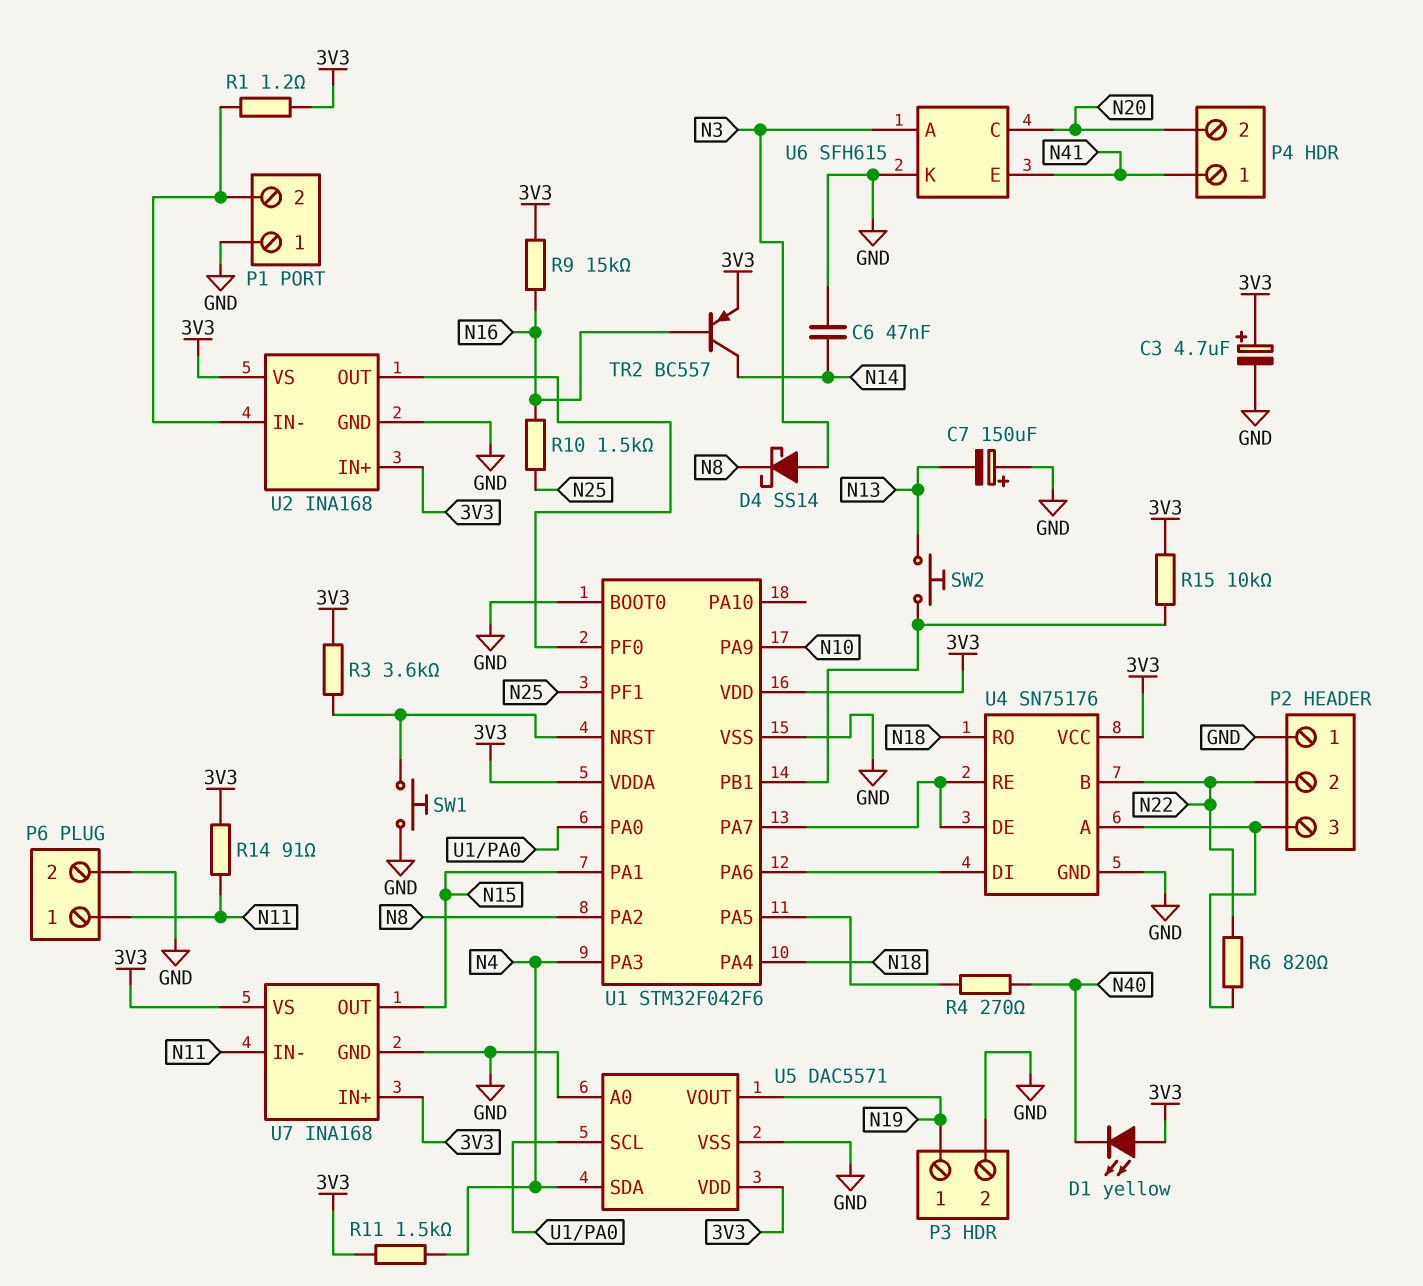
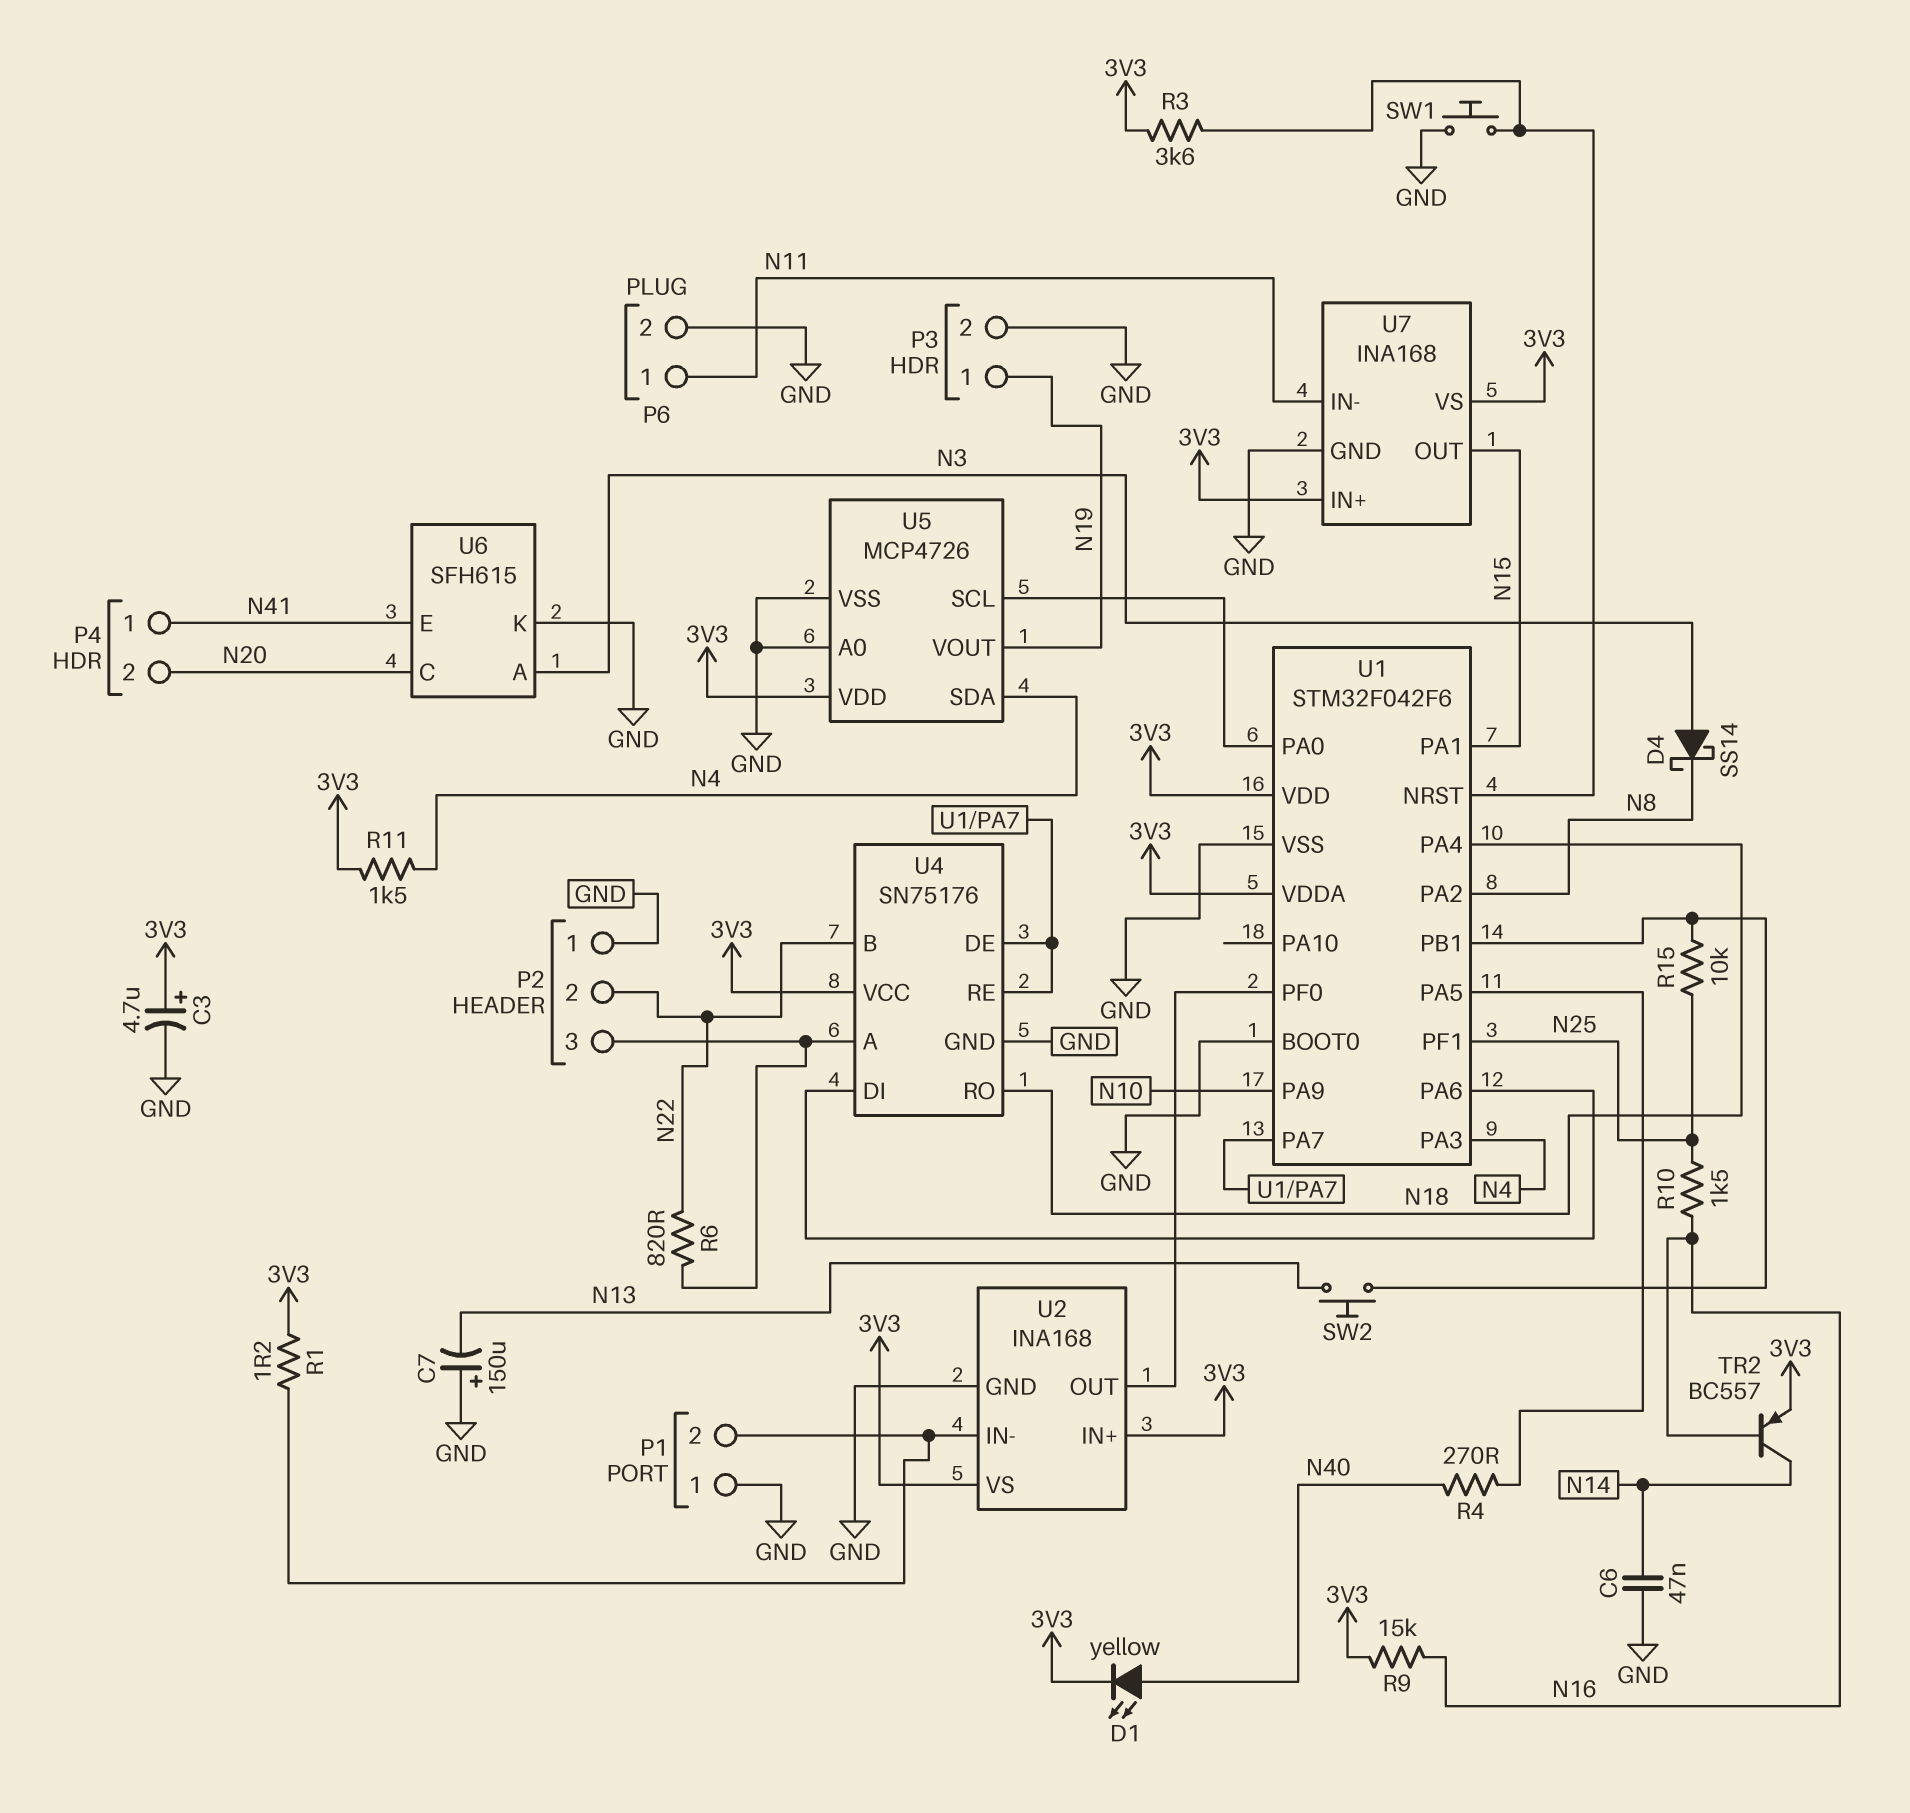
D1: LED yellow (A 3V3, K N40) -> LED yellow (A N40, K 3V3)
R14: 91 (3V3, N11) -> none
R15: 10k (3V3, U1/PB1) -> 10k (N25, U1/PB1)
U5: DAC5571 -> MCP4726

